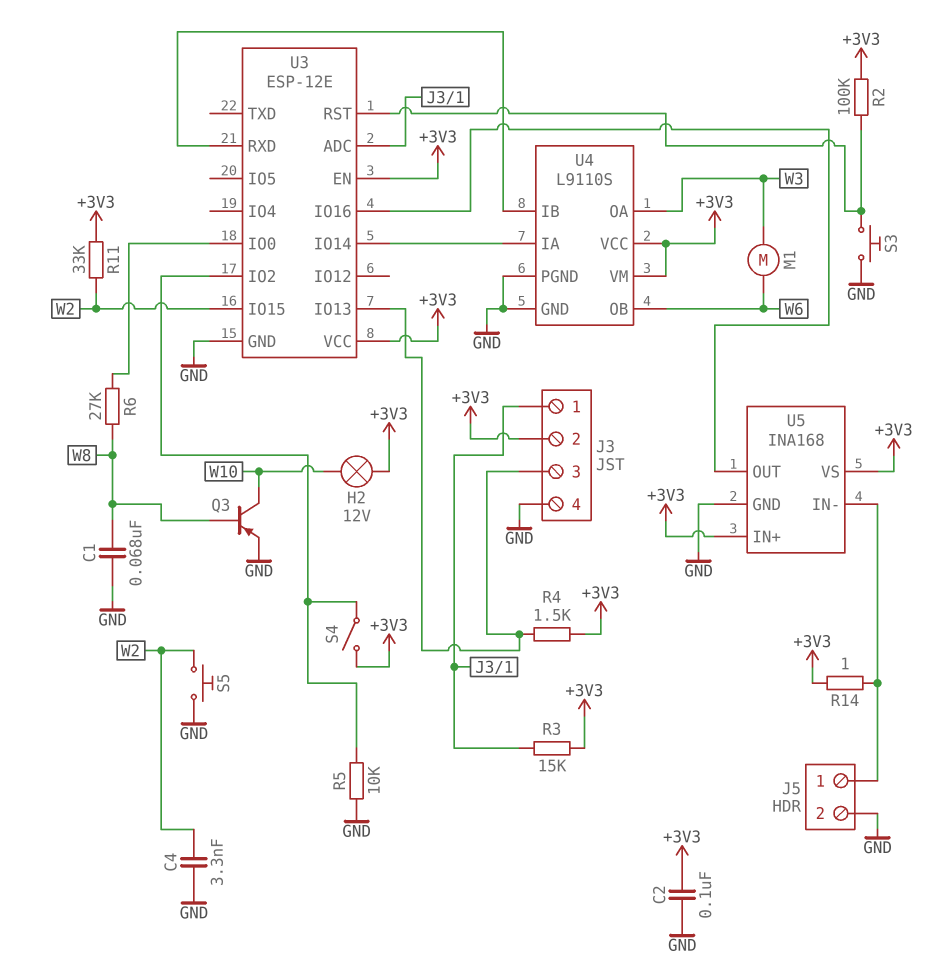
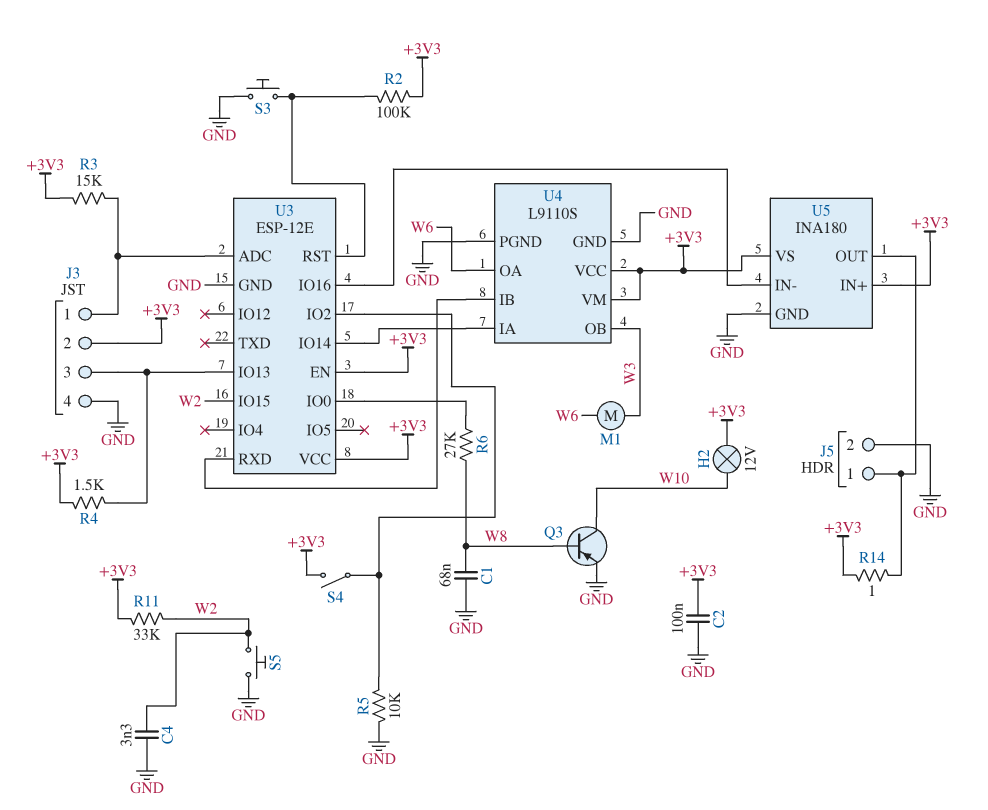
U4 pin OA: W3 -> W6
U4 pin OB: W6 -> W3
U5: INA168 -> INA180
U5 pin IN-: J5/1 -> U3/IO16
U5 pin OUT: U3/IO16 -> J5/1

